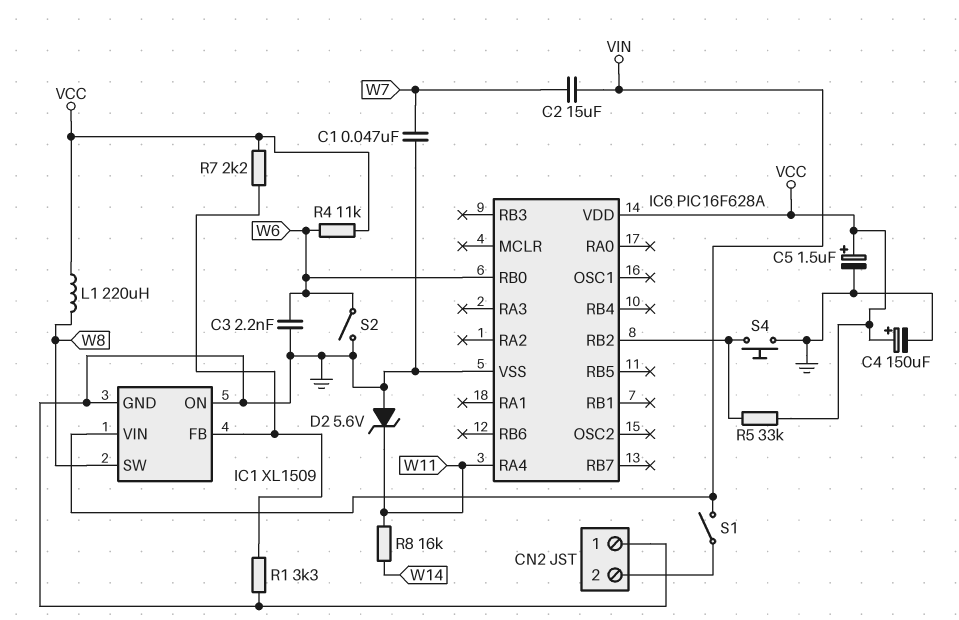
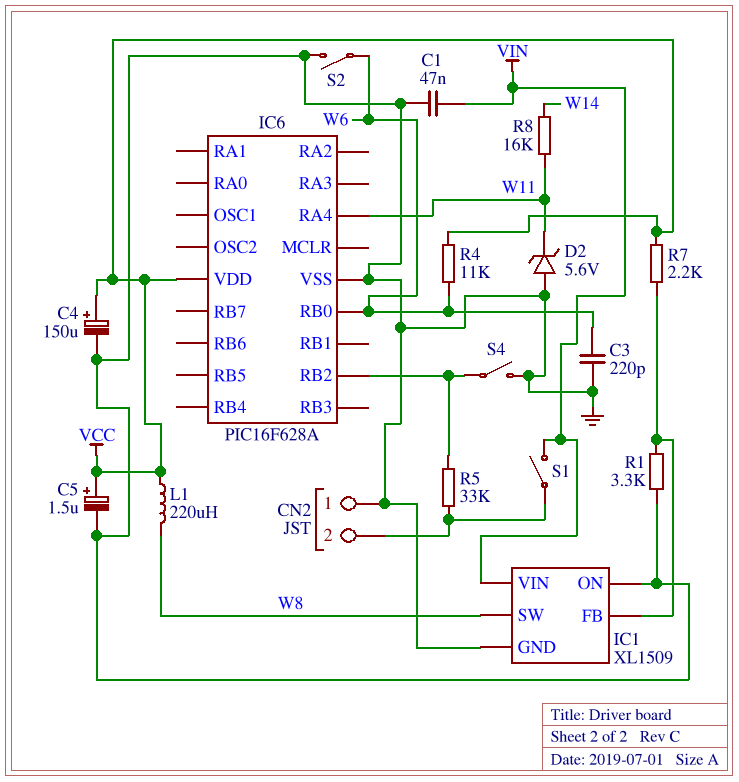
C1: 47nF (GND, W7) -> 47nF (GND, VIN)
C2: 15uF (VIN, W7) -> none
C3: 2.2nF (GND, W6) -> 220pF (GND, W6)
R5: 33k (IC6/RB2, VCC) -> 33k (CN2/2, IC6/RB2)
S4: button (GND, IC6/RB2) -> switch (GND, IC6/RB2)

